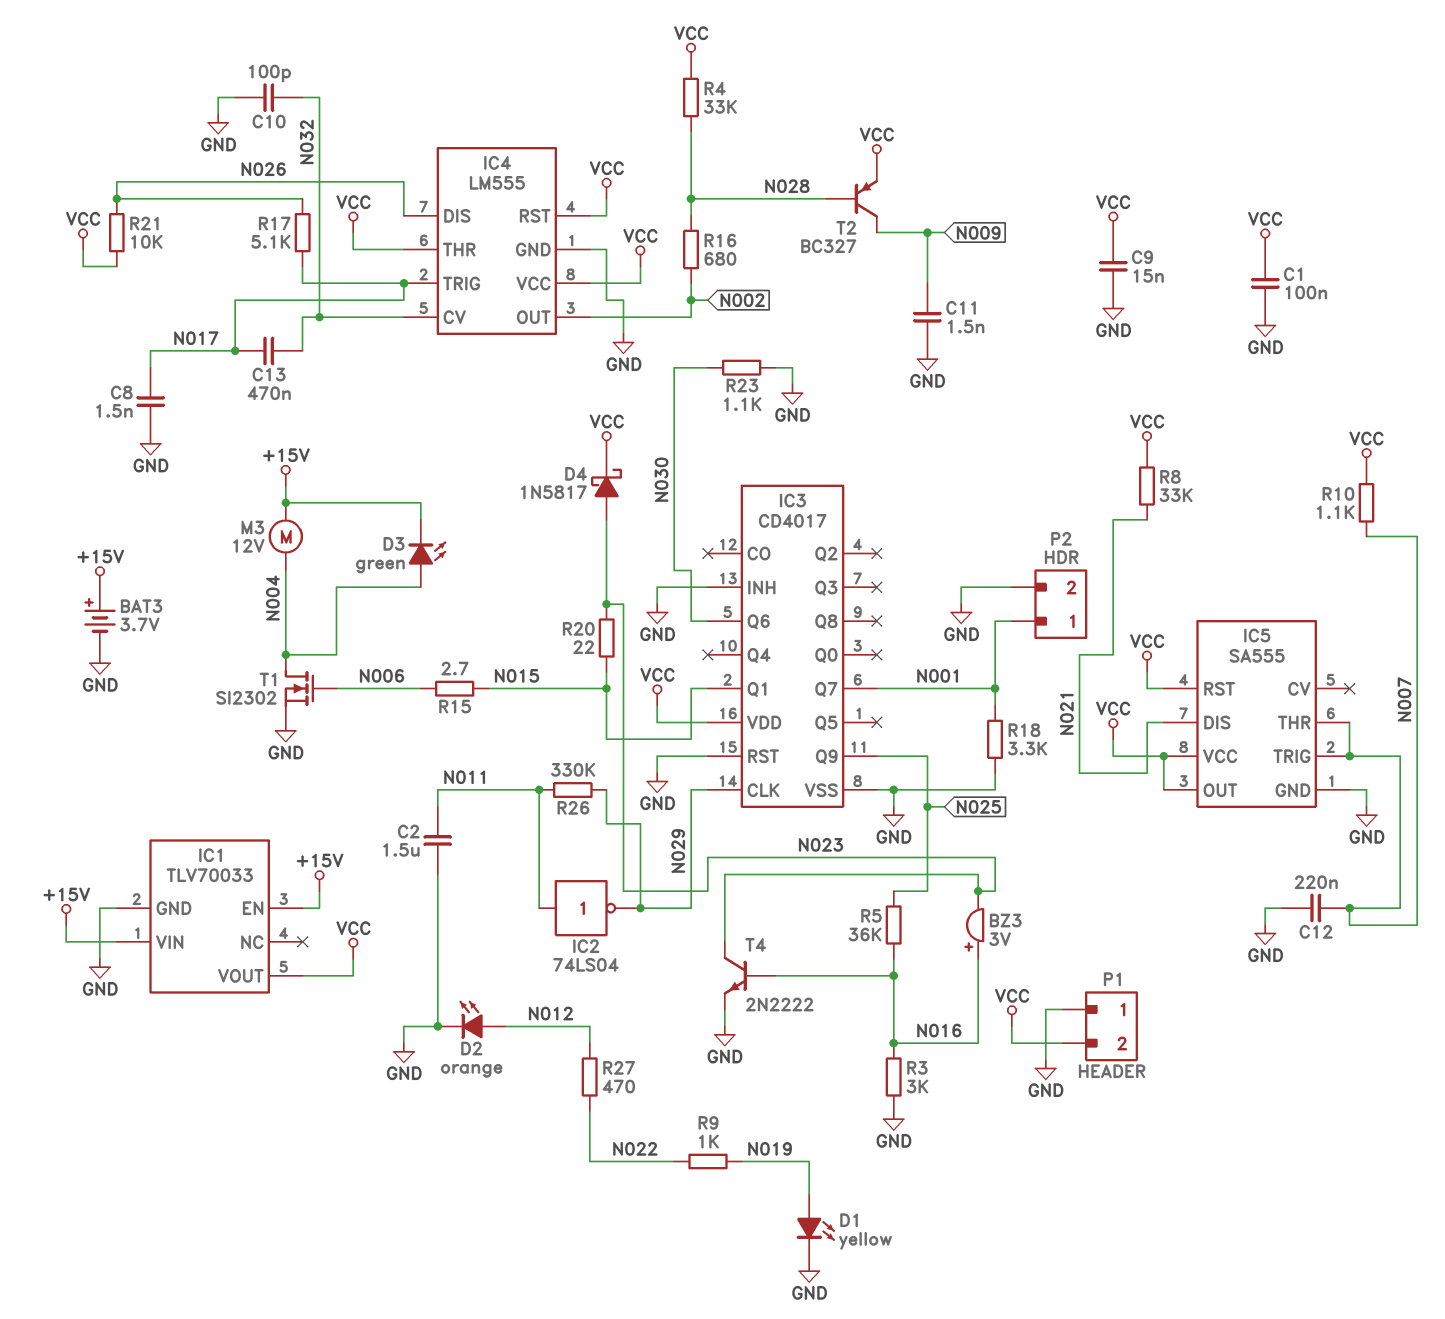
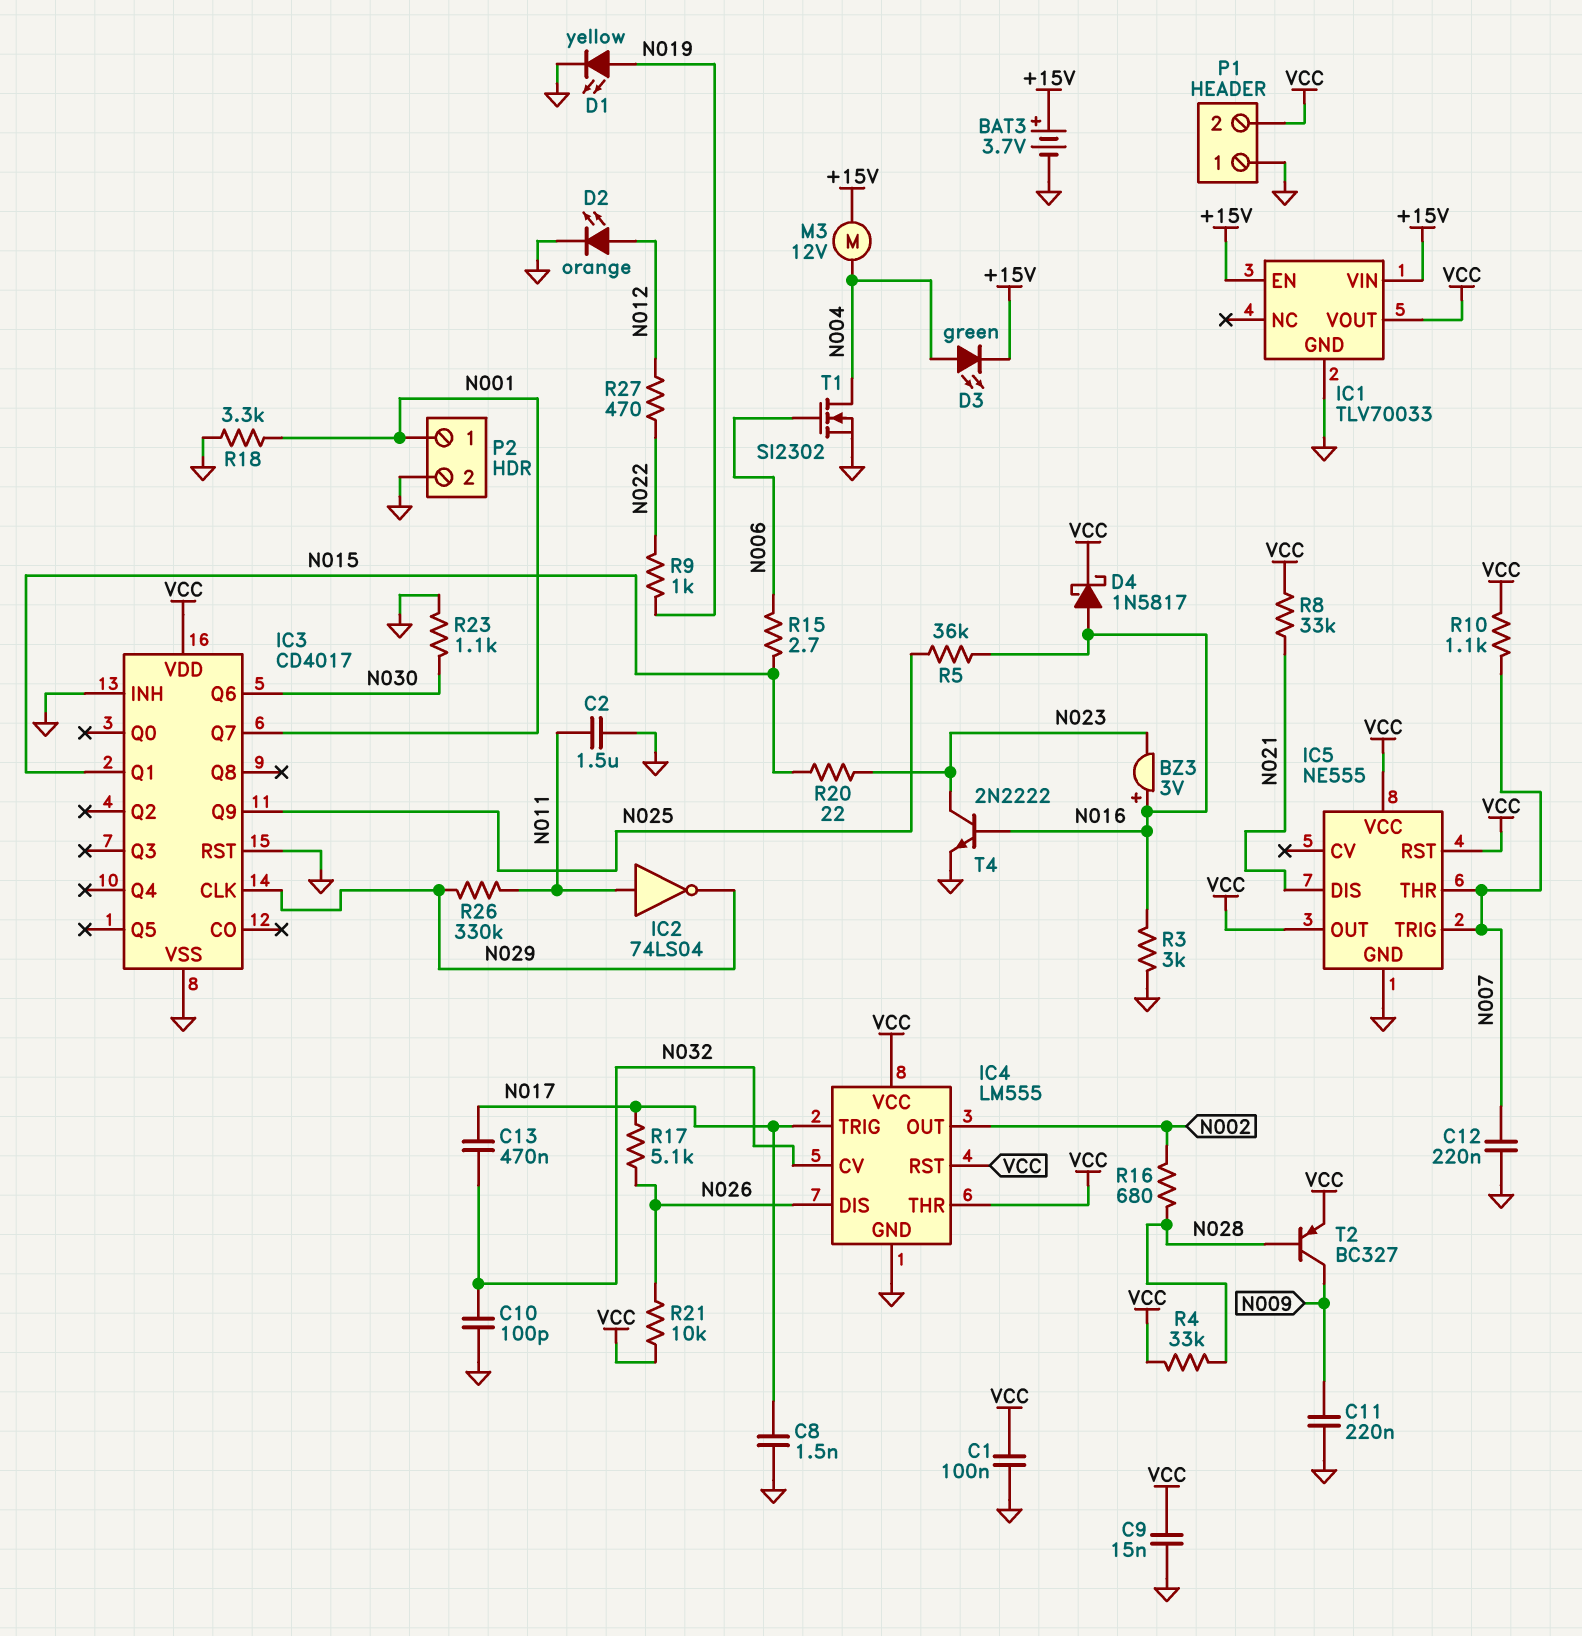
C11: 1.5nF (GND, N009) -> 220nF (GND, N009)
D4: schottky 1N5817 (A N023, K VCC) -> schottky 1N5817 (A N016, K VCC)
IC5: SA555 -> NE555

